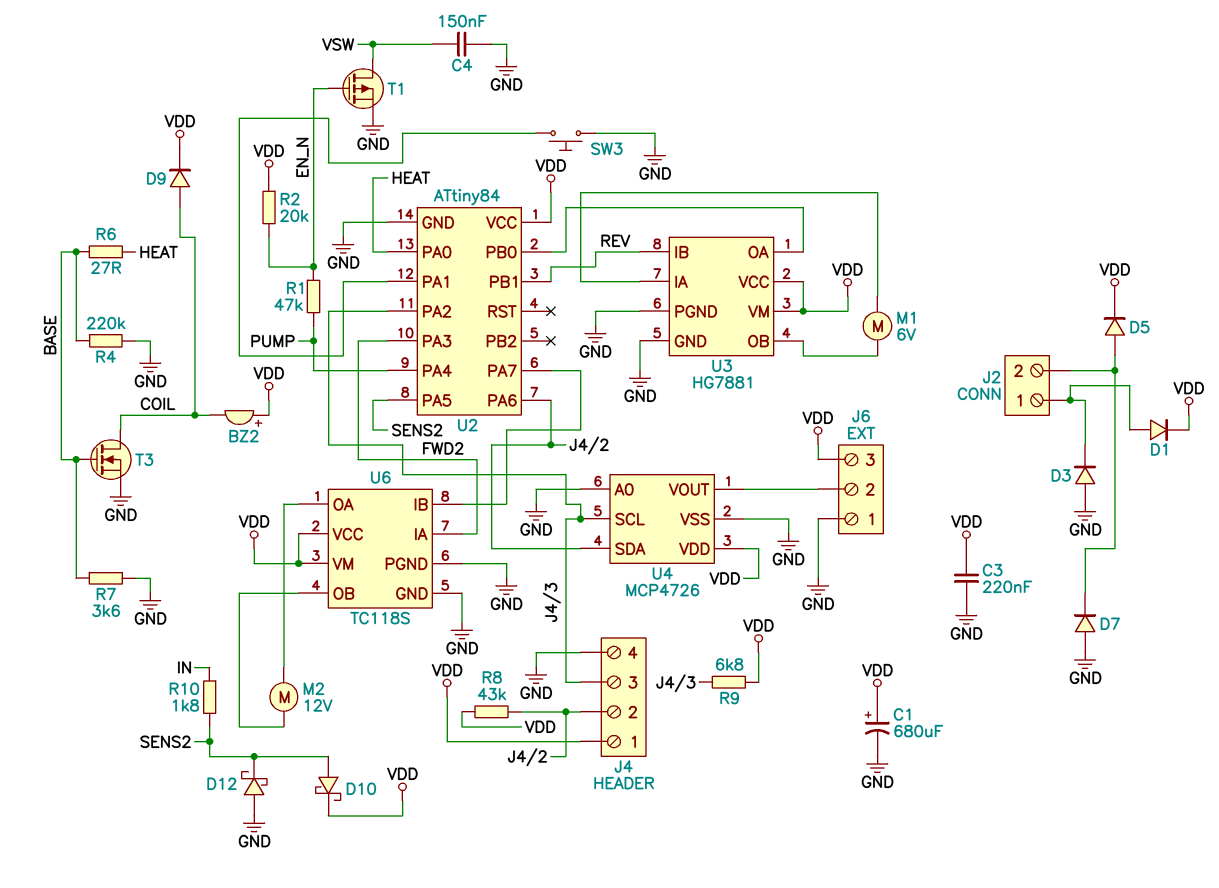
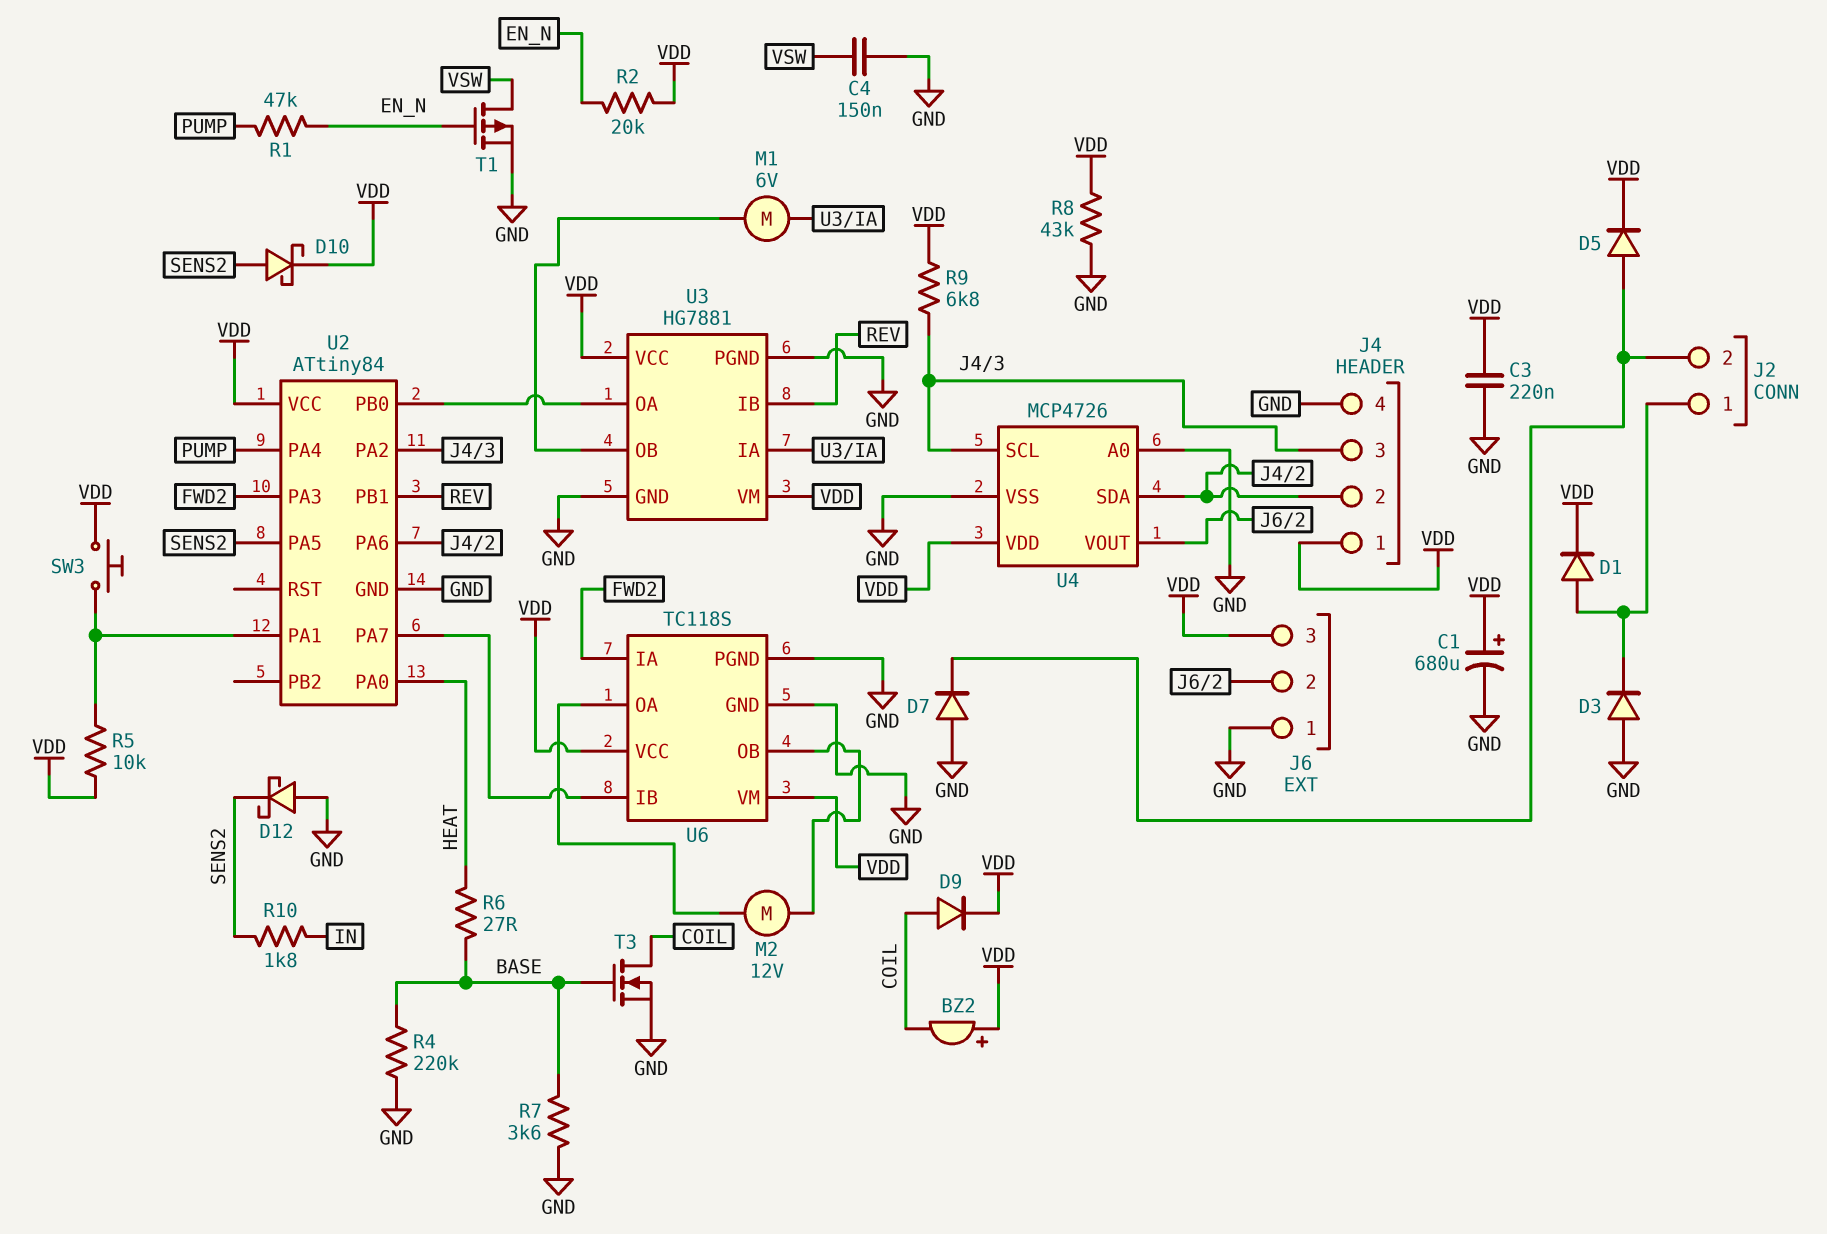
R5: none -> 10k (U2/PA1, VDD)
R8: 43k (J4/2, VDD) -> 43k (GND, VDD)
SW3: button (GND, U2/PA1) -> button (U2/PA1, VDD)

